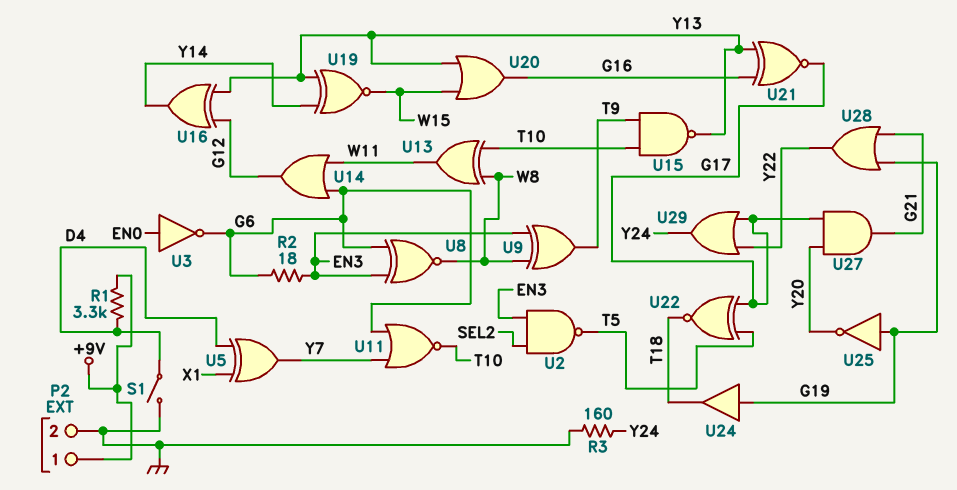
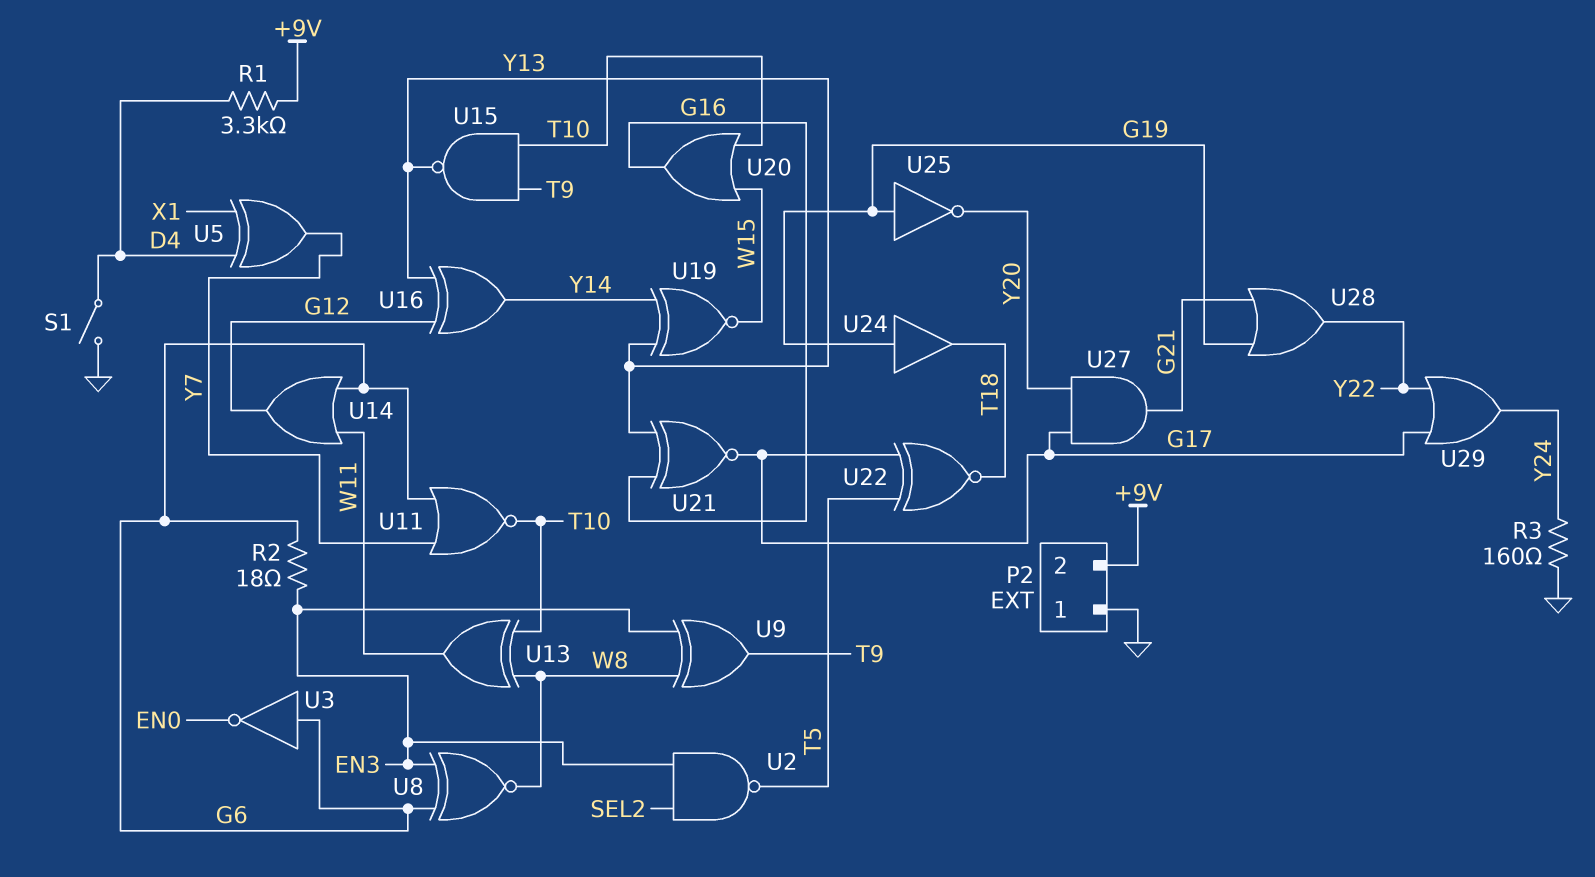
P2 pin 1: +9V -> GND
P2 pin 2: GND -> +9V
U3: NOT (in EN0, out G6) -> NOT (in G6, out EN0)
U20: OR (in W15, in Y13, out G16) -> OR (in T10, in W15, out G16)

